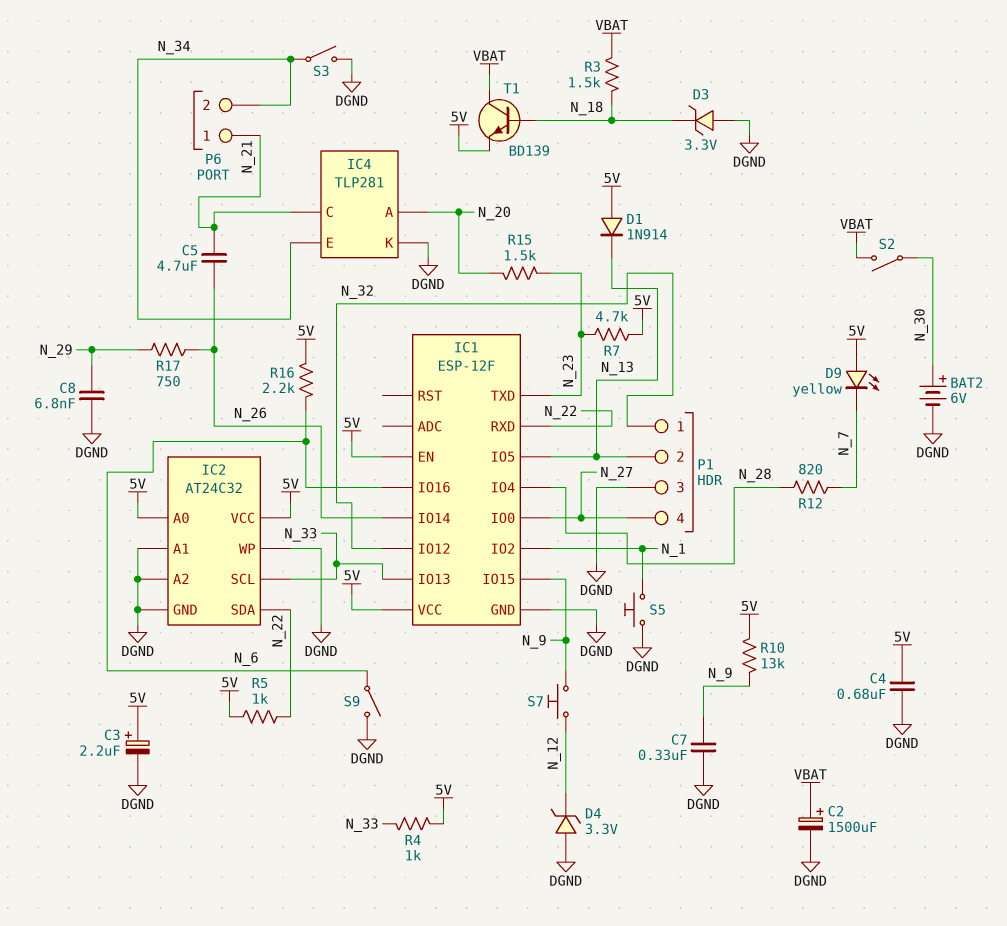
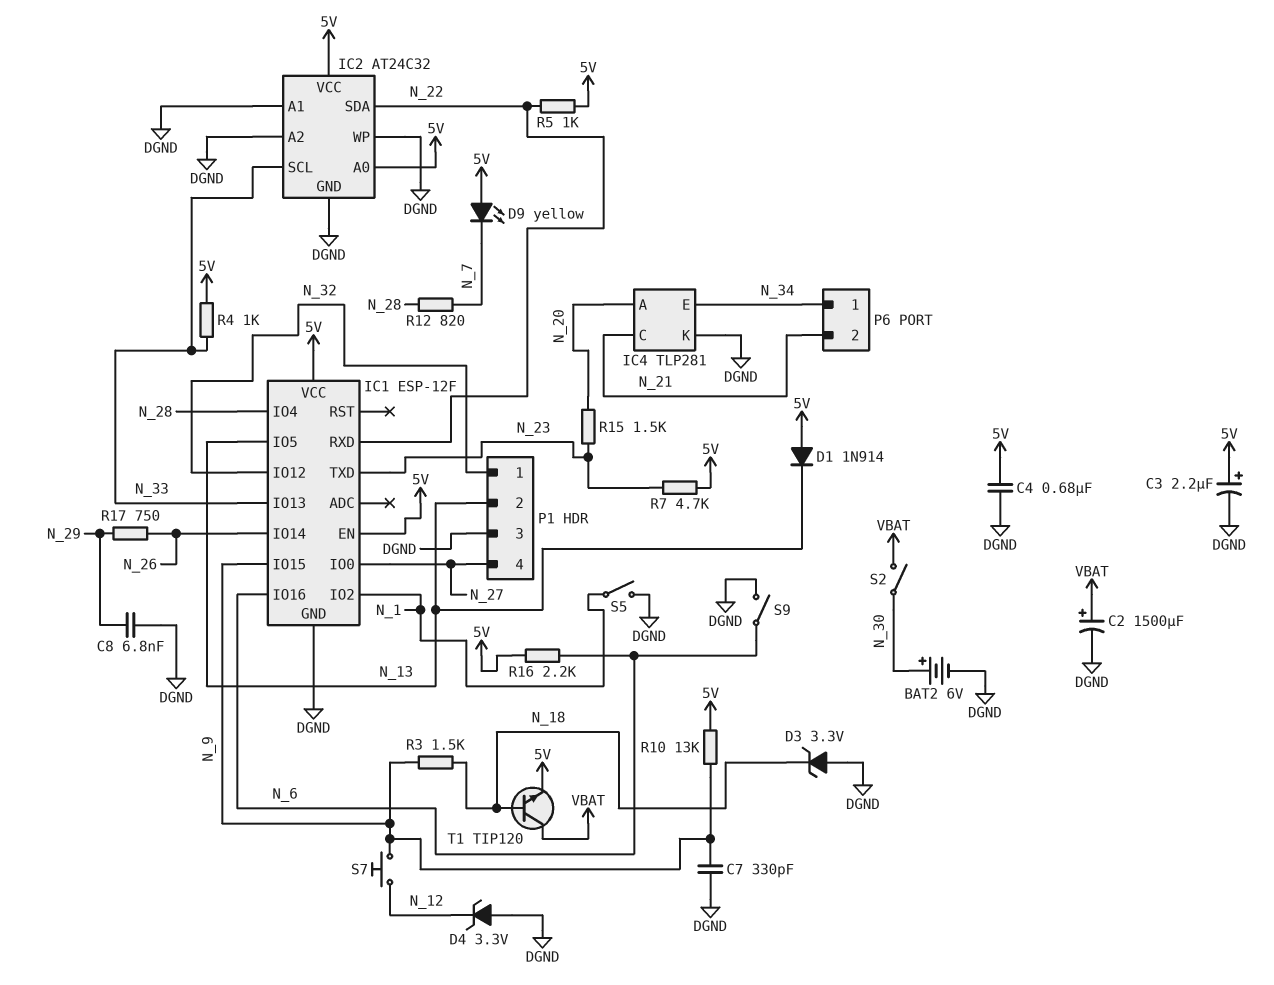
C5: 4.7uF (N_21, N_26) -> none
C7: 330nF (DGND, N_9) -> 330pF (DGND, N_9)
P6 pin 1: N_21 -> N_34
P6 pin 2: N_34 -> N_21
R3: 1.5k (N_18, VBAT) -> 1.5k (N_9, N_18)
S3: switch (DGND, N_34) -> none
S5: button (DGND, N_1) -> switch (DGND, N_1)
T1: NPN BD139 (B N_18, C VBAT, E 5V) -> NPN TIP120 (B N_18, C VBAT, E 5V)

